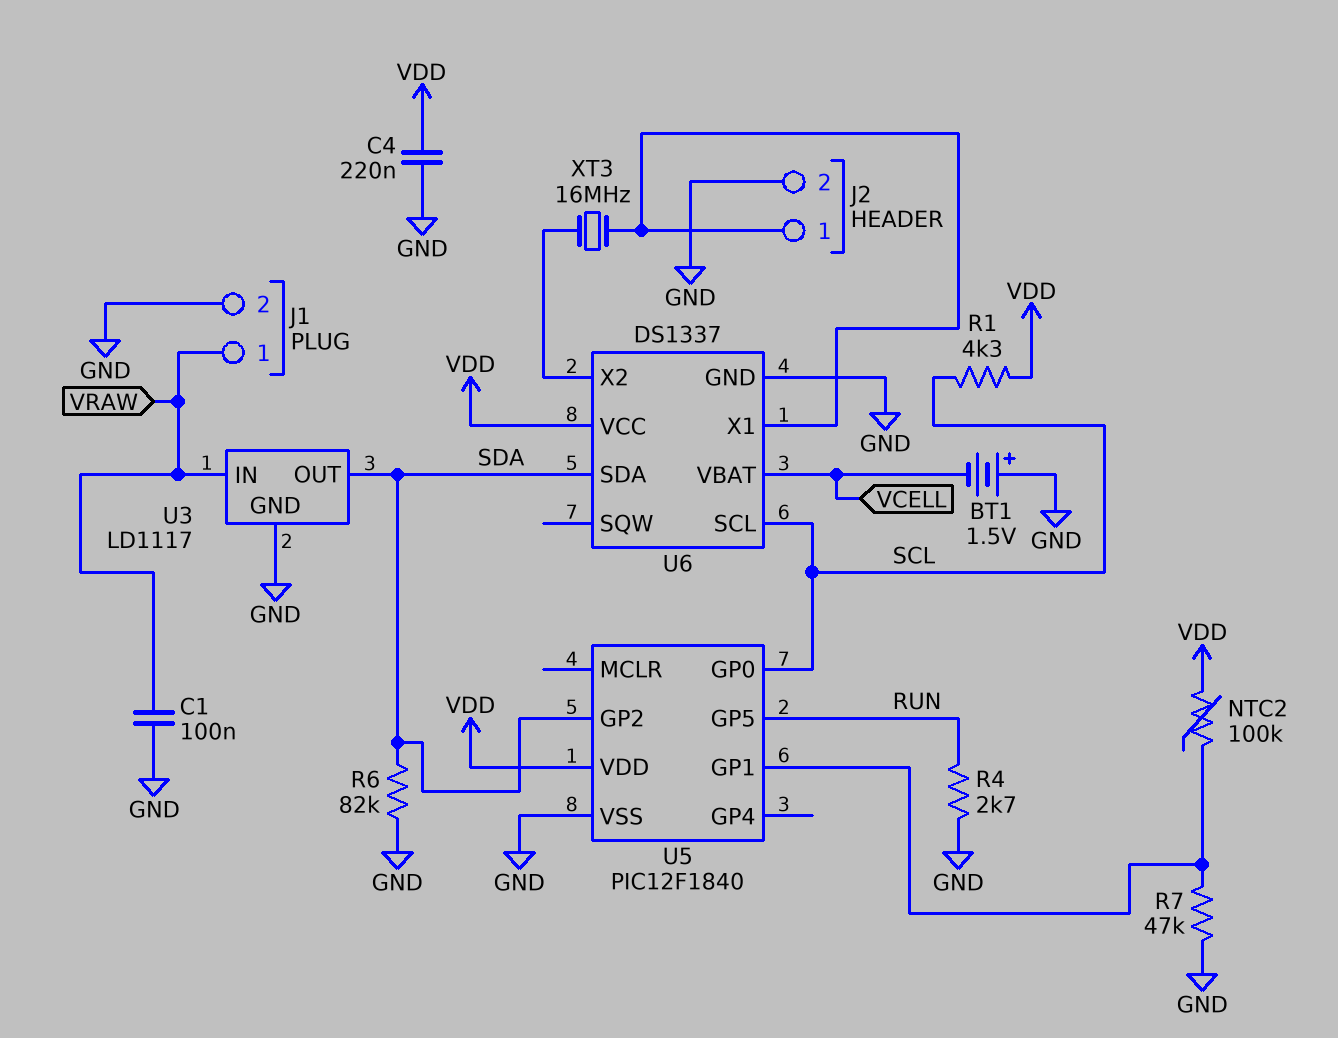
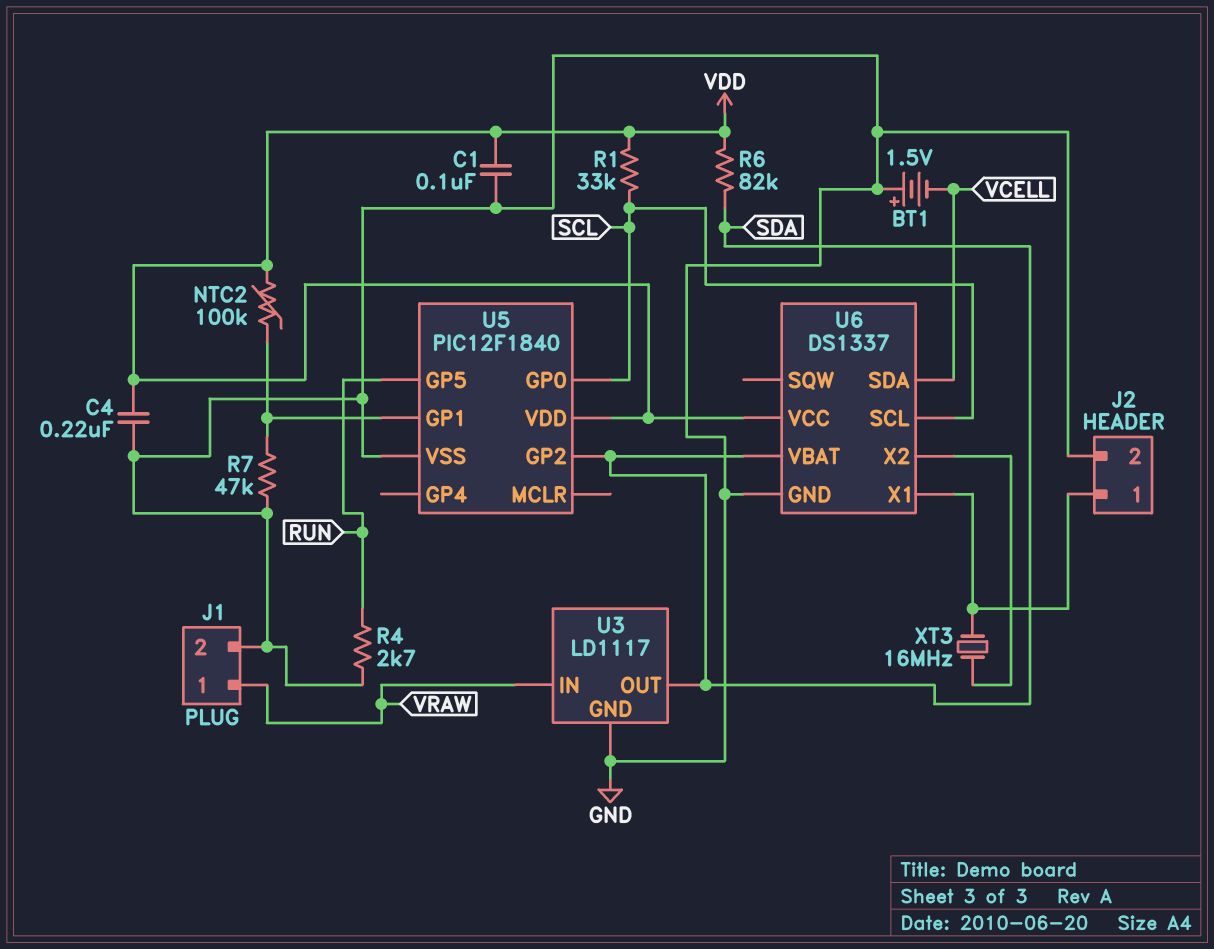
C1: 100nF (GND, VRAW) -> 100nF (GND, VDD)
R1: 4.3k (SCL, VDD) -> 33k (SCL, VDD)
R6: 82k (GND, SDA) -> 82k (SDA, VDD)
U6 pin SDA: SDA -> VCELL
U6 pin VBAT: VCELL -> SDA

